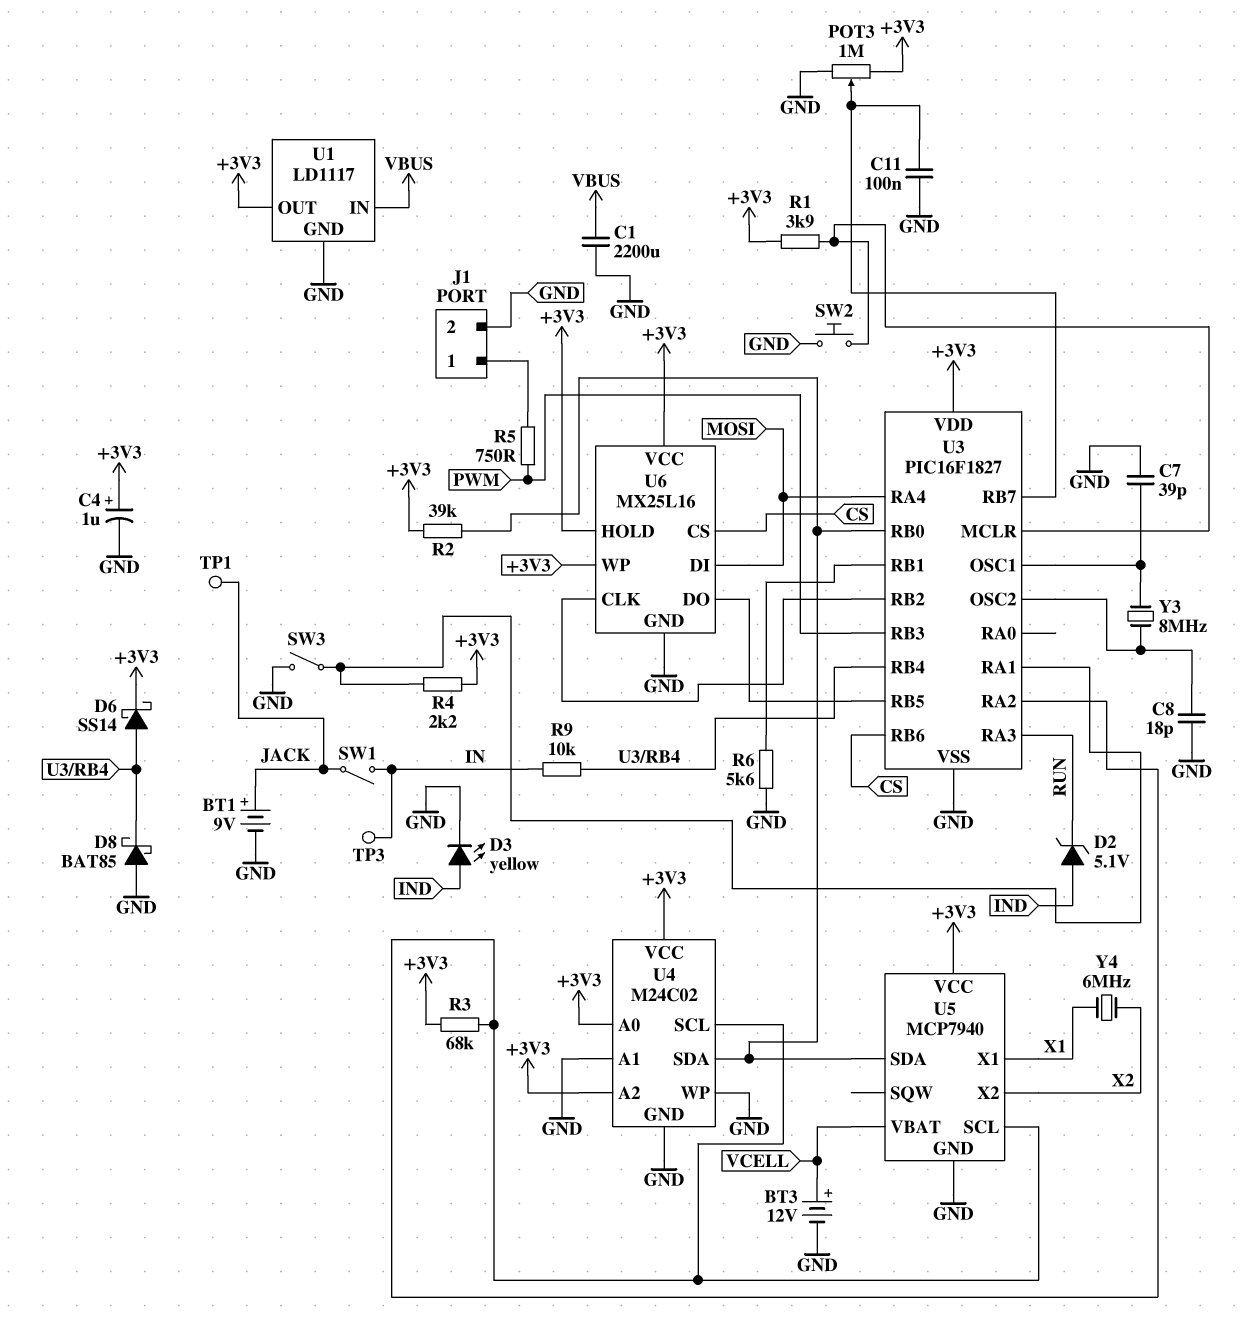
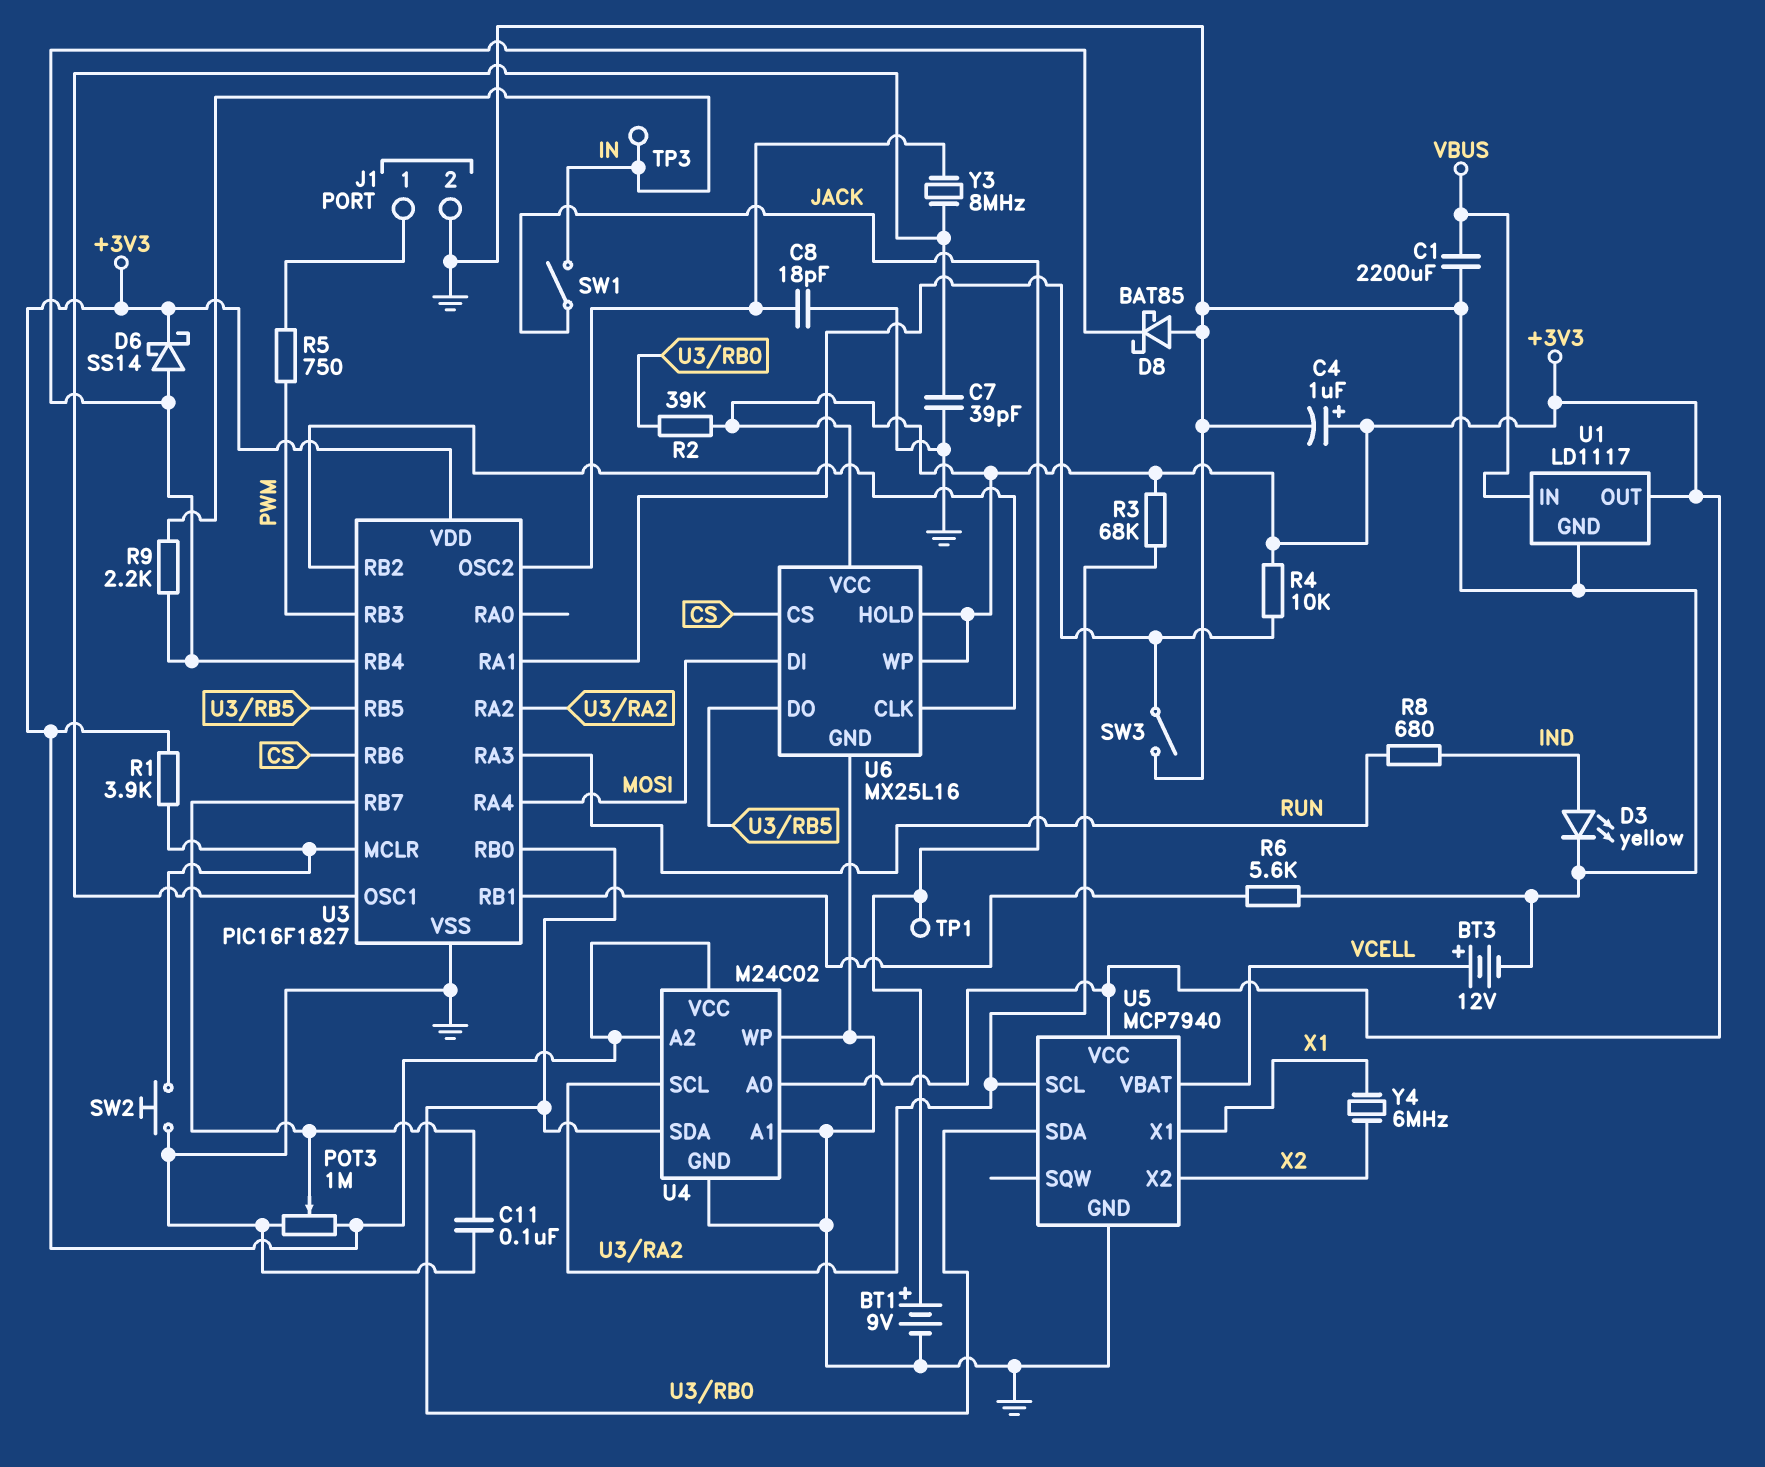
D2: zener 5.1V (A IND, K RUN) -> none
R4: 2.2k (+3V3, U3/RA1) -> 10k (+3V3, U3/RA1)
R8: none -> 680 (IND, RUN)
R9: 10k (IN, U3/RB4) -> 2.2k (IN, U3/RB4)

